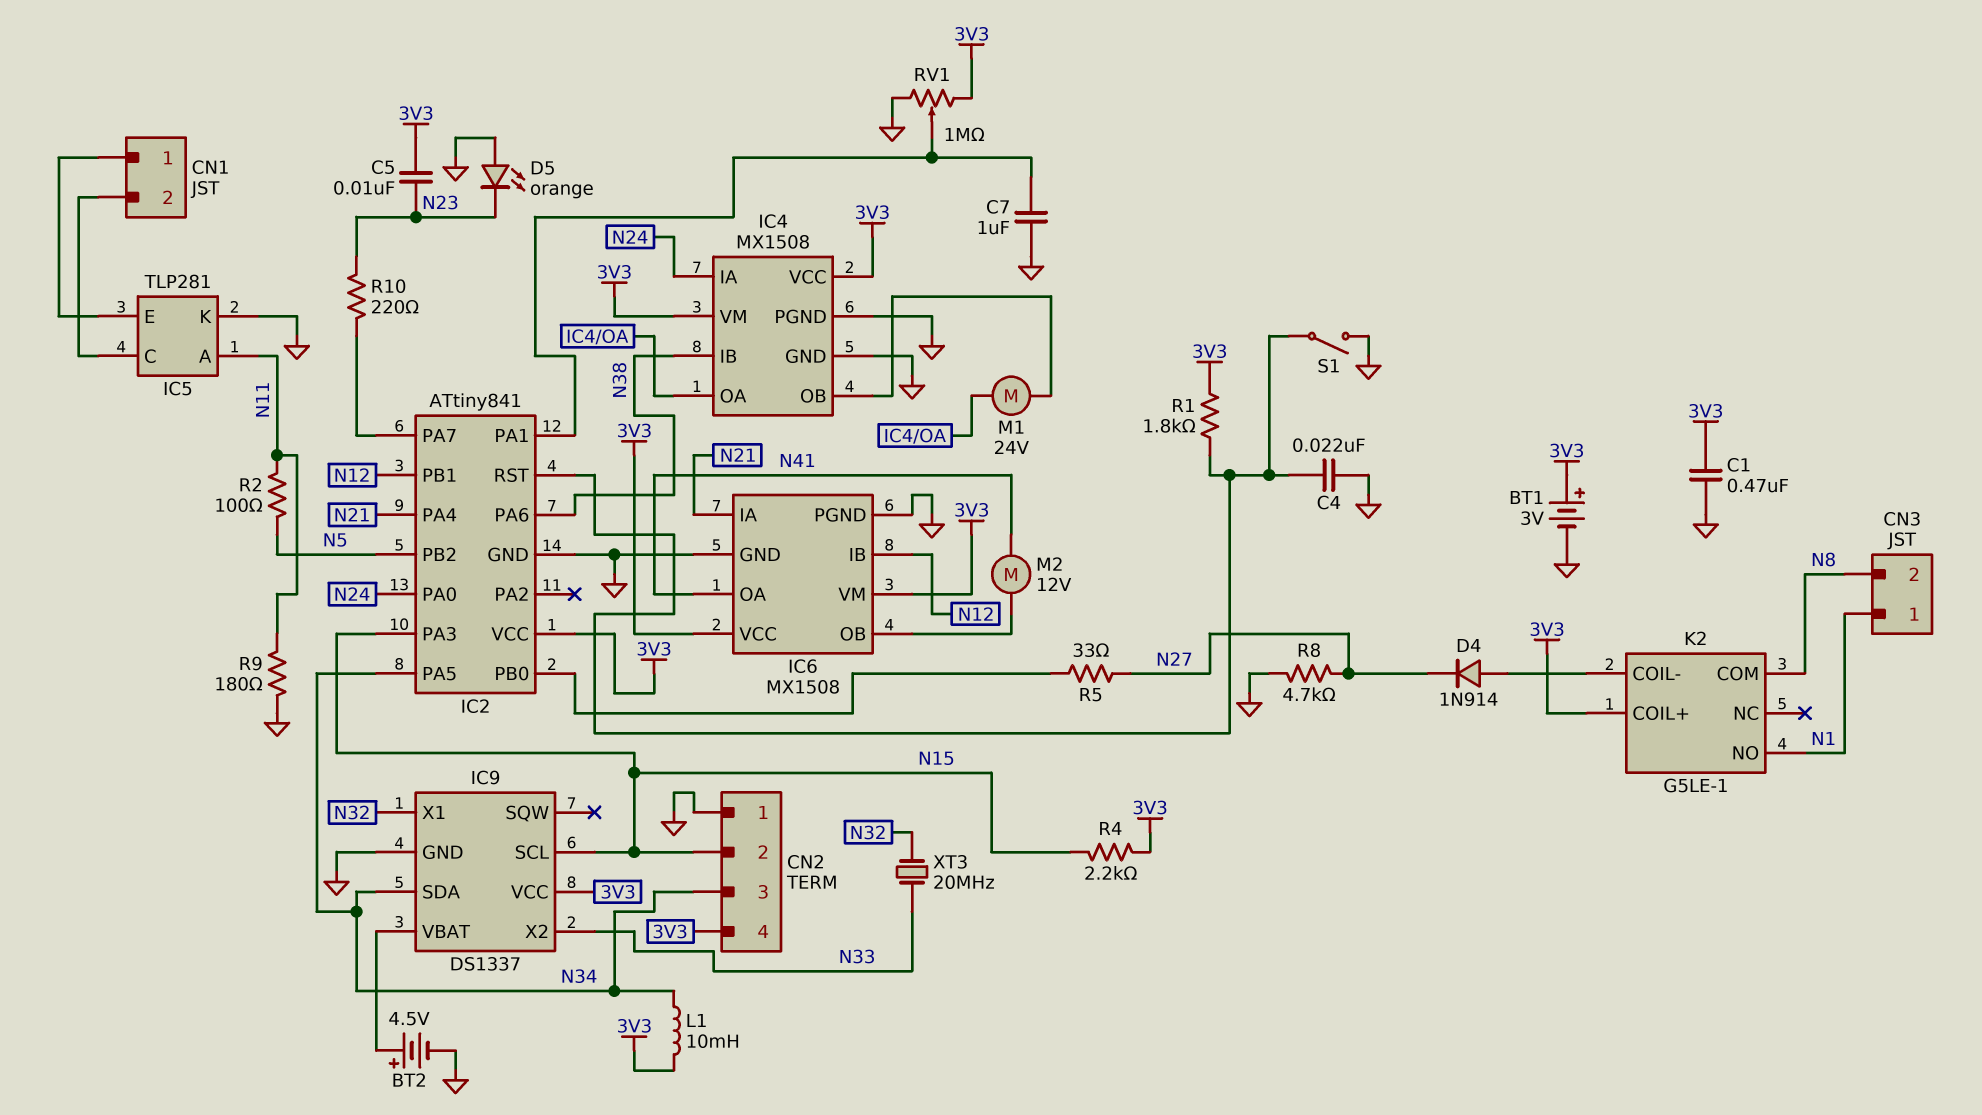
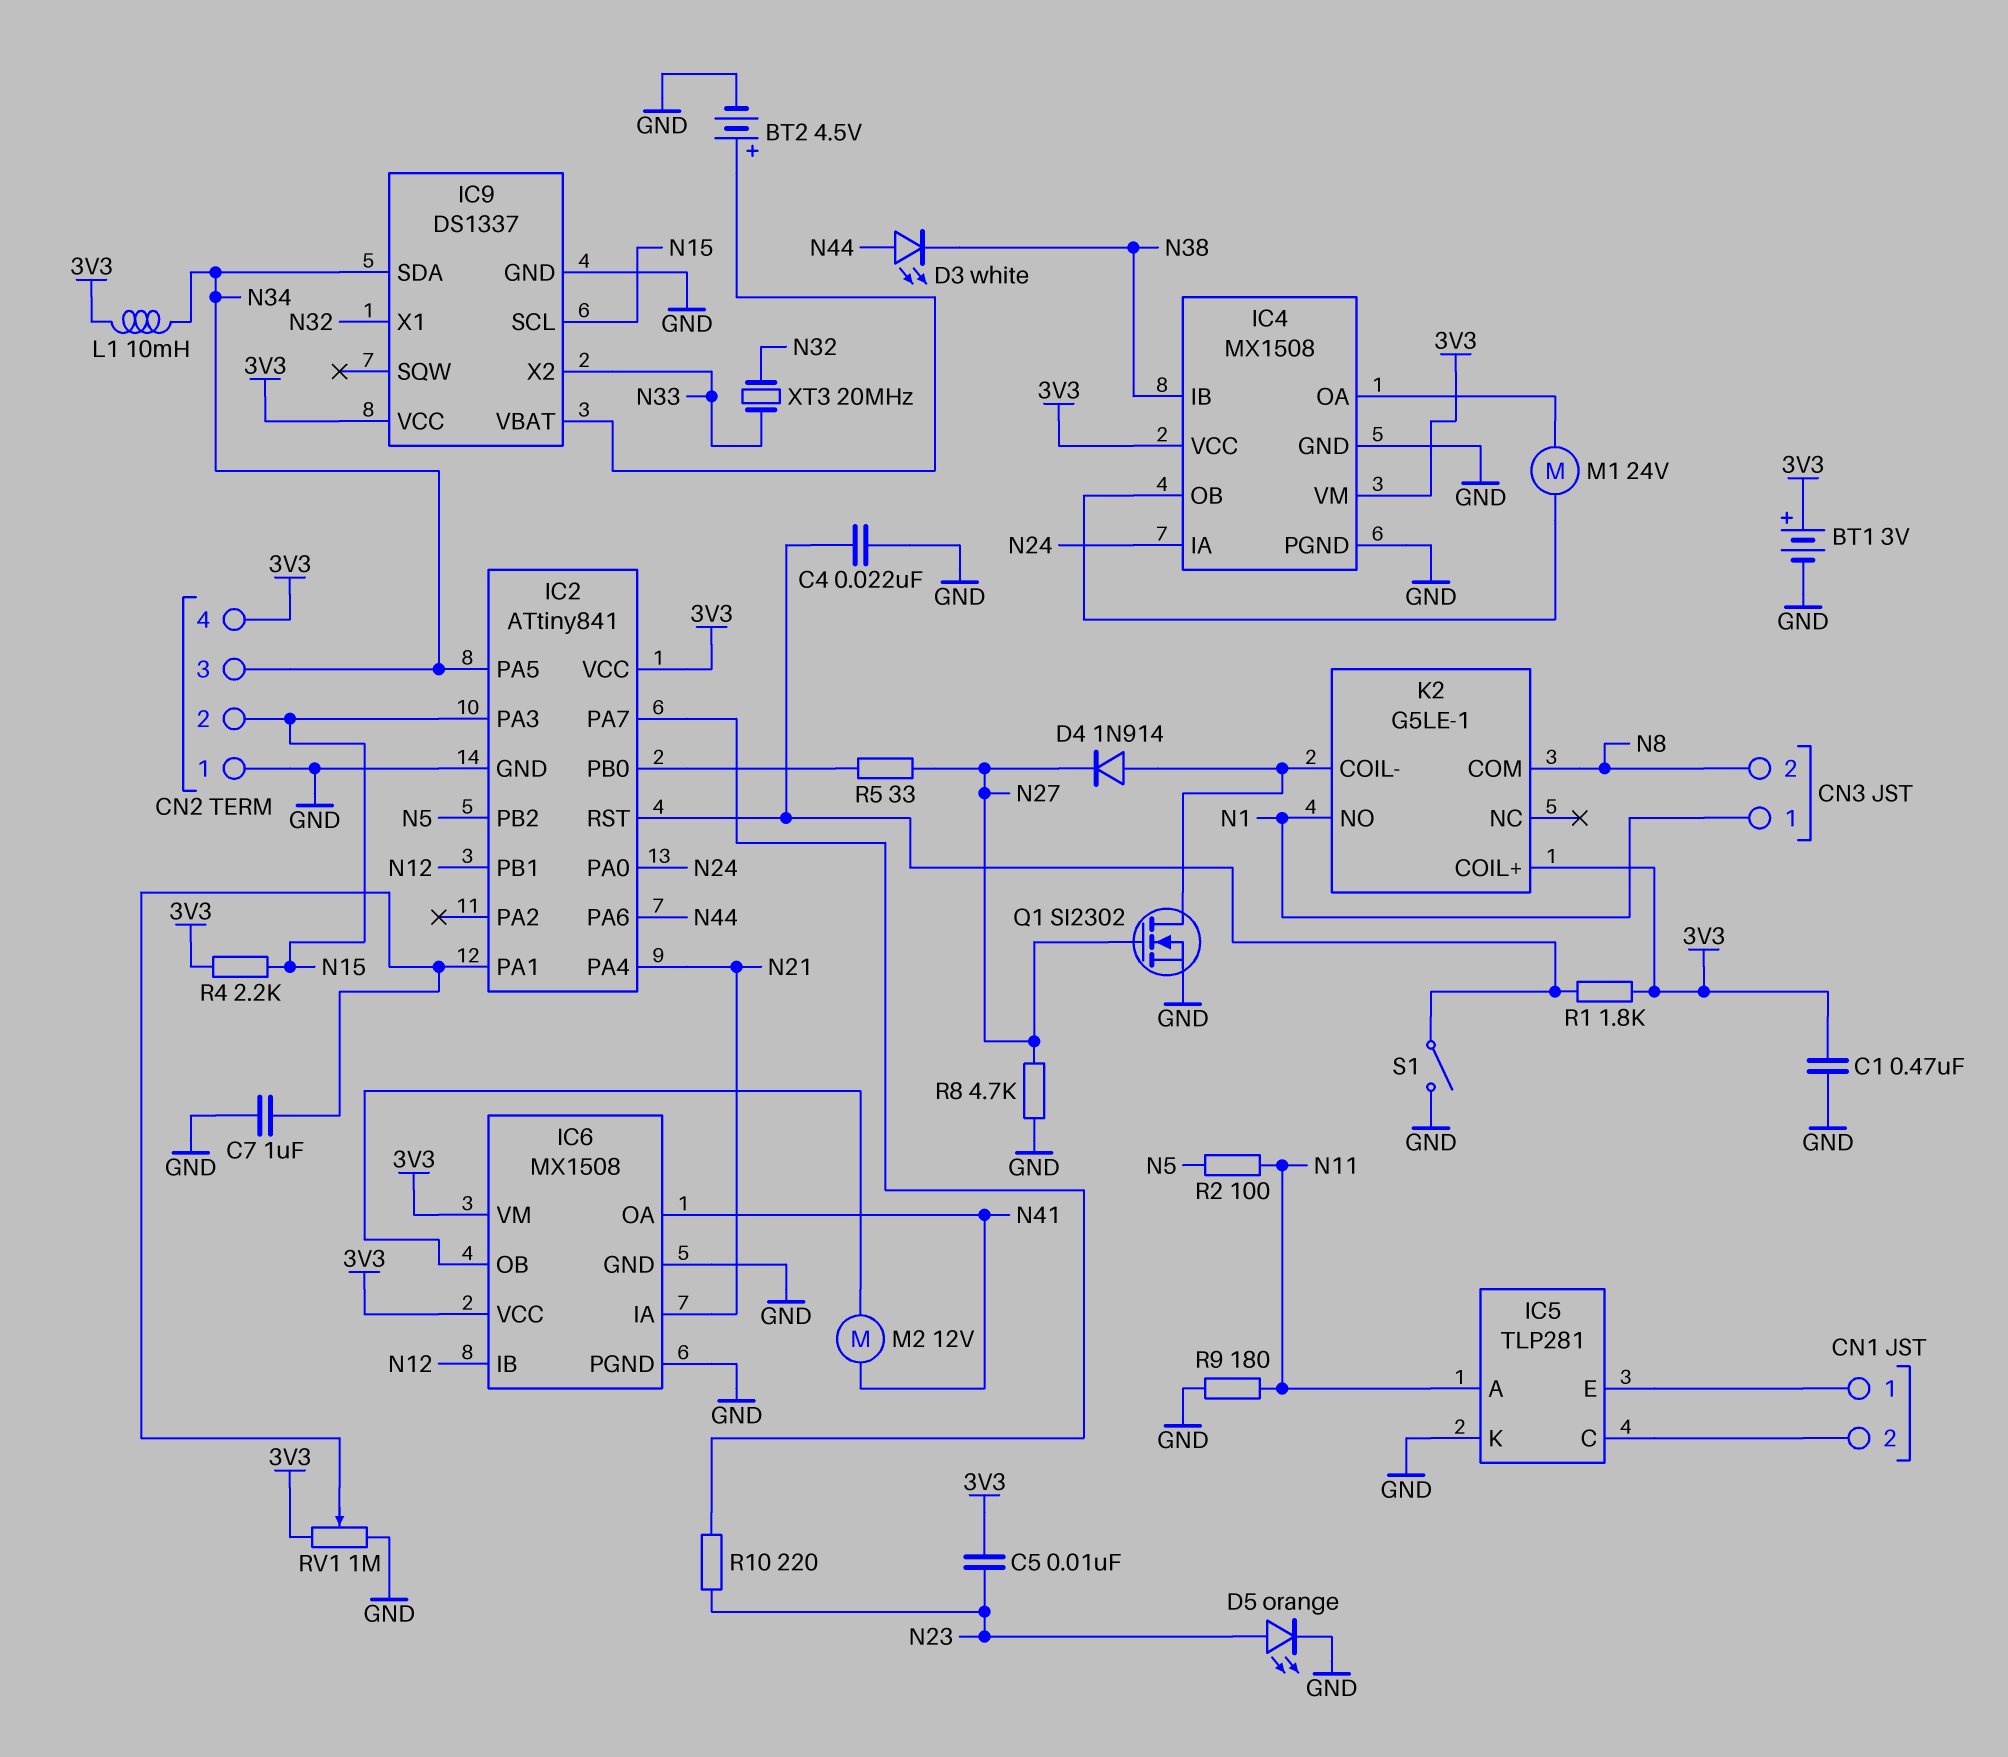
D3: none -> LED white (A N44, K N38)
D5: LED orange (A GND, K N23) -> LED orange (A N23, K GND)
IC2 pin PA6: N38 -> N44
Q1: none -> NMOS SI2302 (G N27, D K2/COIL-, S GND)

